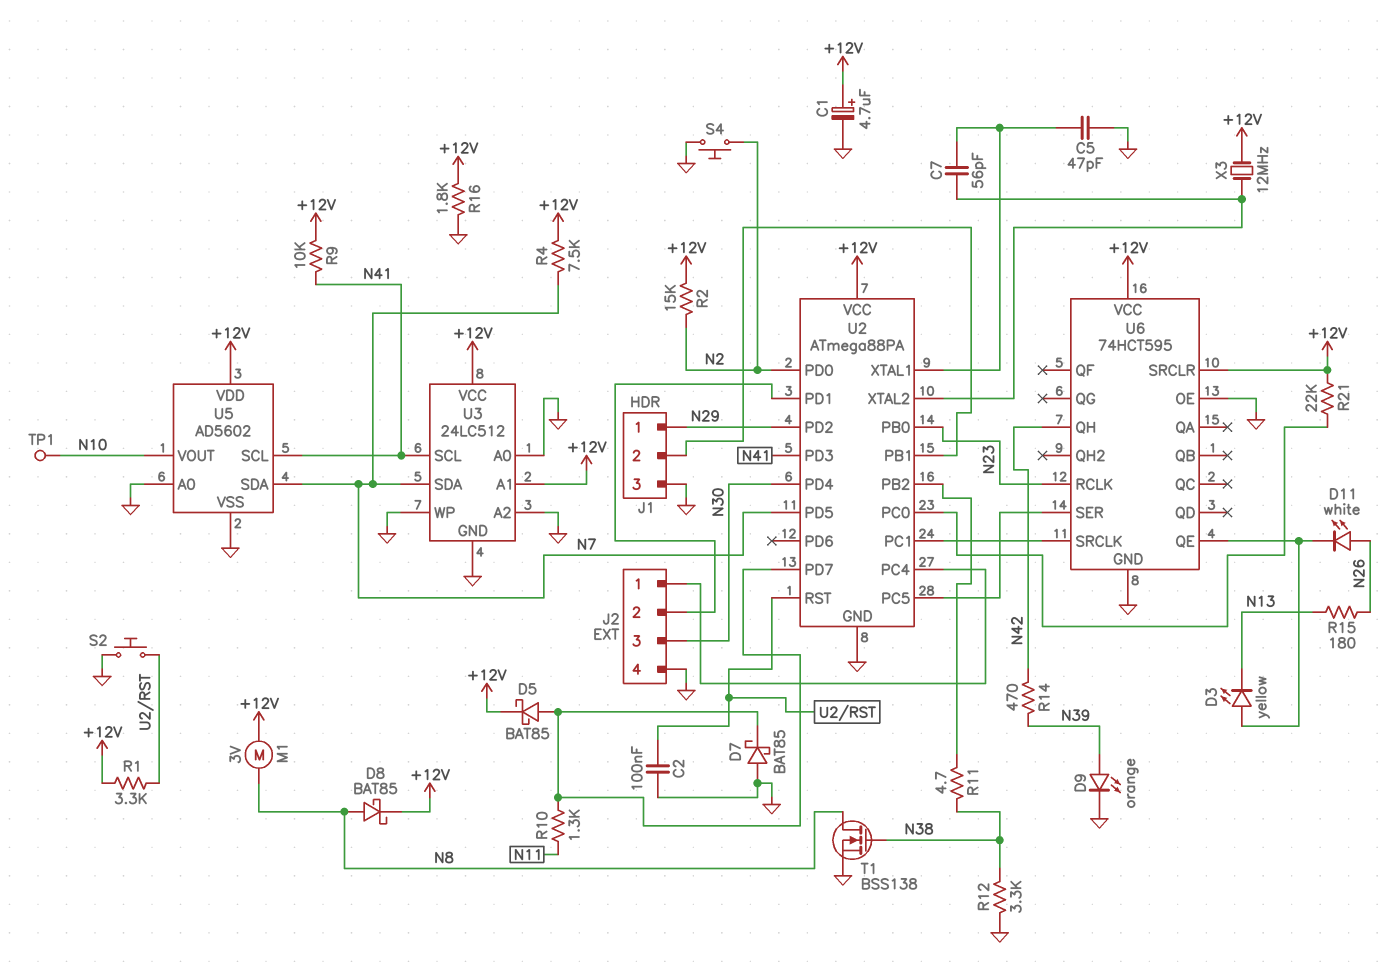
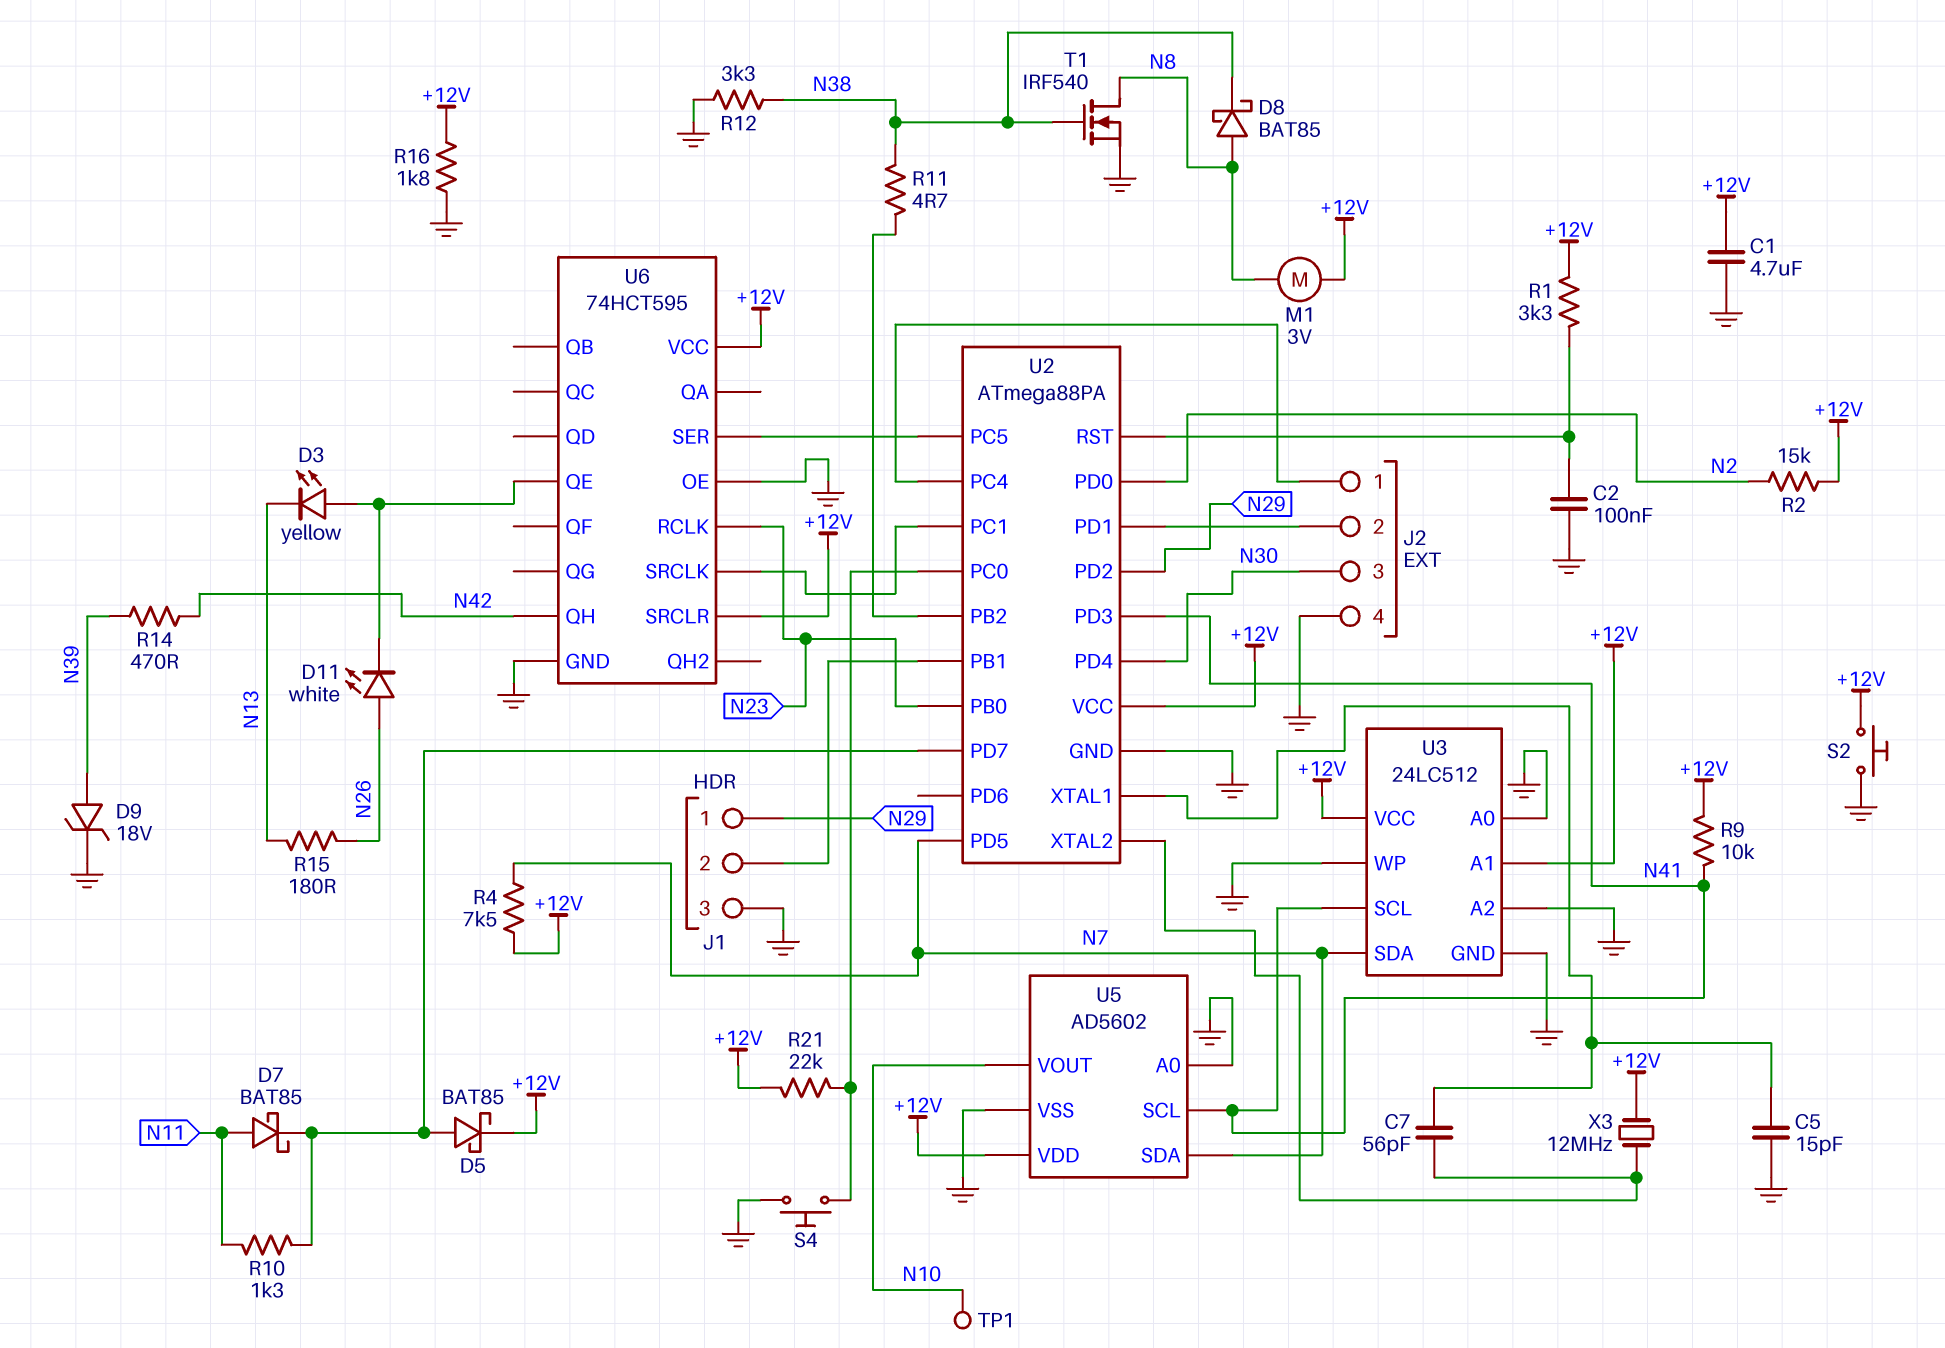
C1: 4.7uF (plus +12V, minus GND) -> 4.7uF (+12V, GND)
C5: 47pF (GND, U2/XTAL1) -> 15pF (GND, U2/XTAL1)
D7: schottky BAT85 (A GND, K U2/PD7) -> schottky BAT85 (A N11, K U2/PD7)
D8: schottky BAT85 (A N8, K +12V) -> schottky BAT85 (A N8, K N38)
D9: LED orange (A N39, K GND) -> zener 18V (A N39, K GND)
S2: button (GND, U2/RST) -> button (+12V, GND)
S4: button (GND, N2) -> button (GND, U2/PC0)
T1: NMOS BSS138 (G N38, D N8, S GND) -> NMOS IRF540 (G N38, D N8, S GND)

